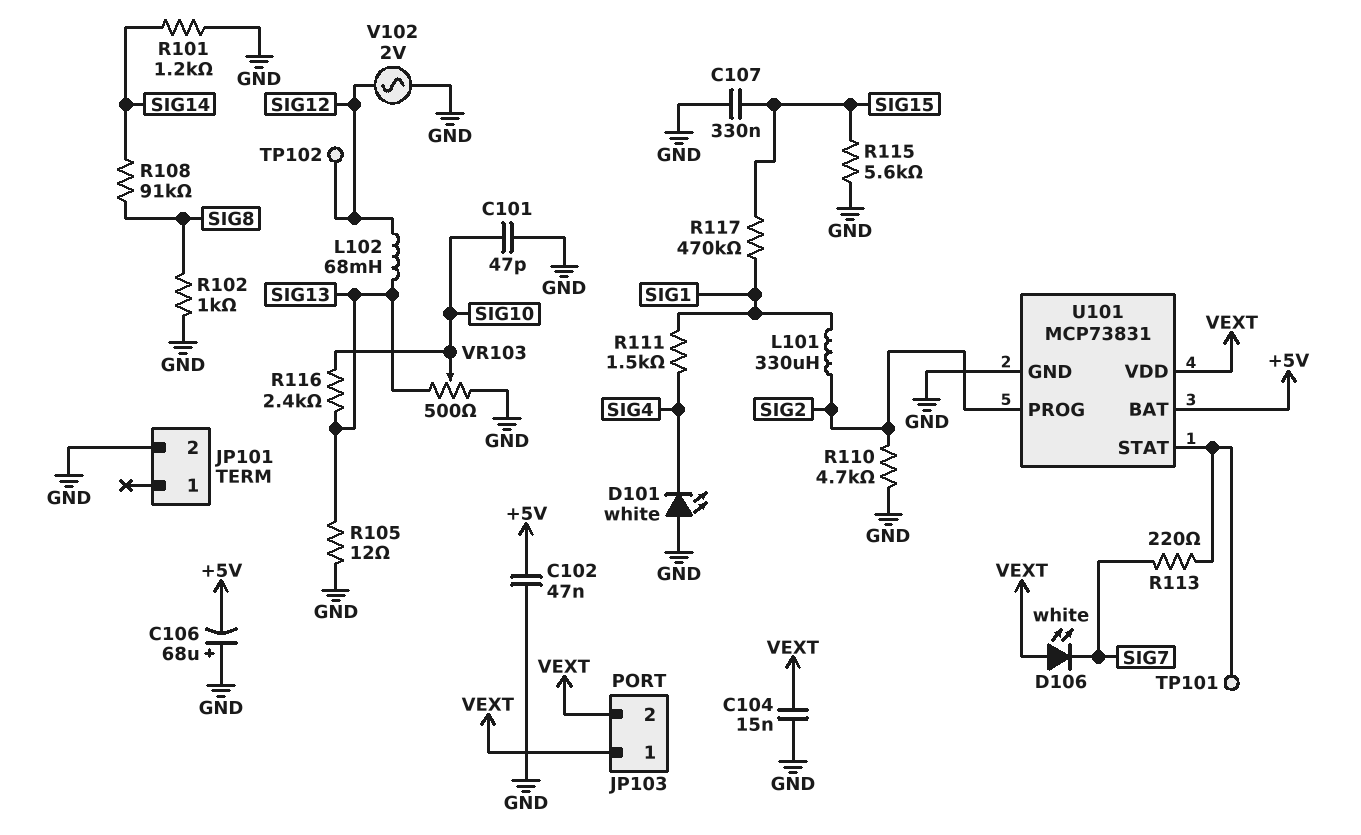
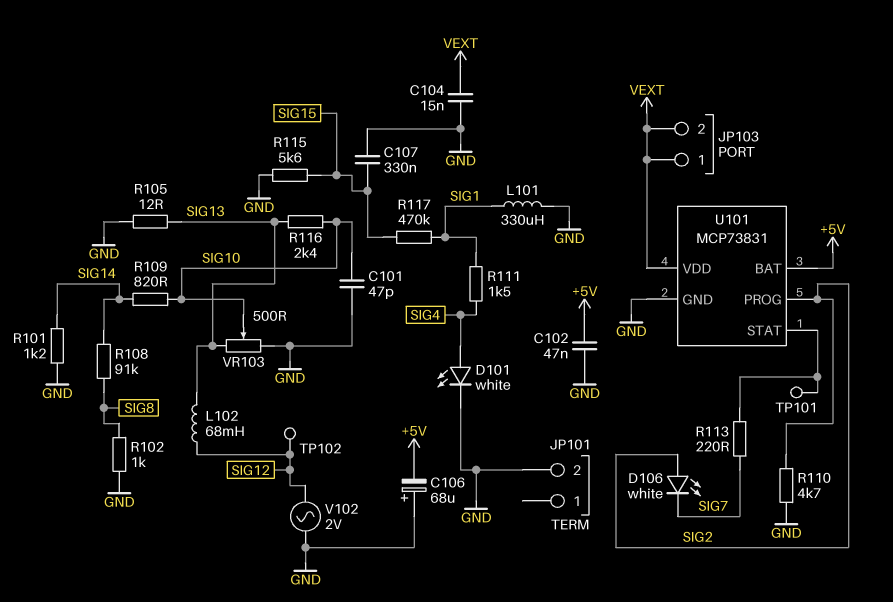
D101: LED white (A GND, K SIG4) -> LED white (A SIG4, K GND)
D106: LED white (A VEXT, K SIG7) -> LED white (A SIG2, K SIG7)
L101: 330uH (SIG1, SIG2) -> 330uH (GND, SIG1)
R109: none -> 820 (SIG10, SIG14)

